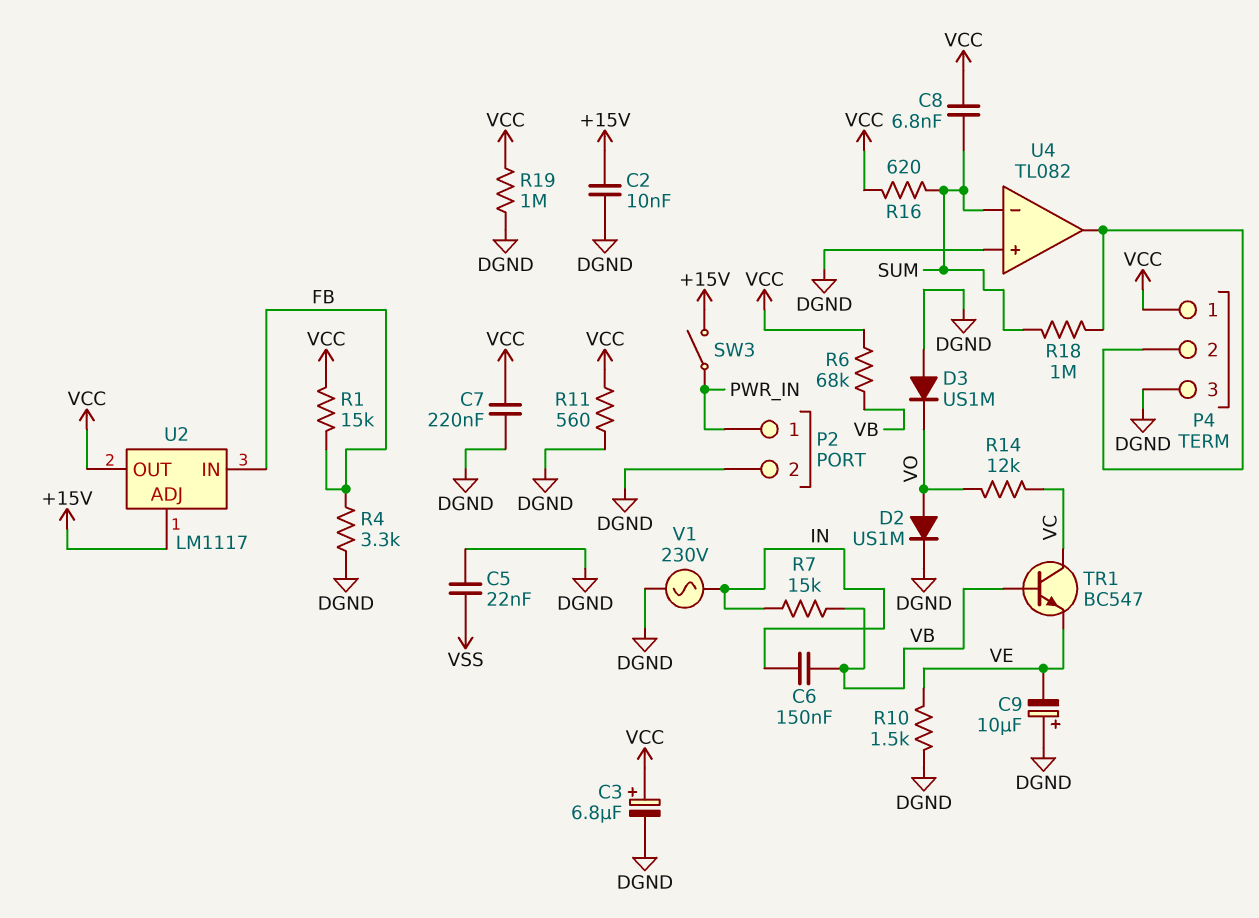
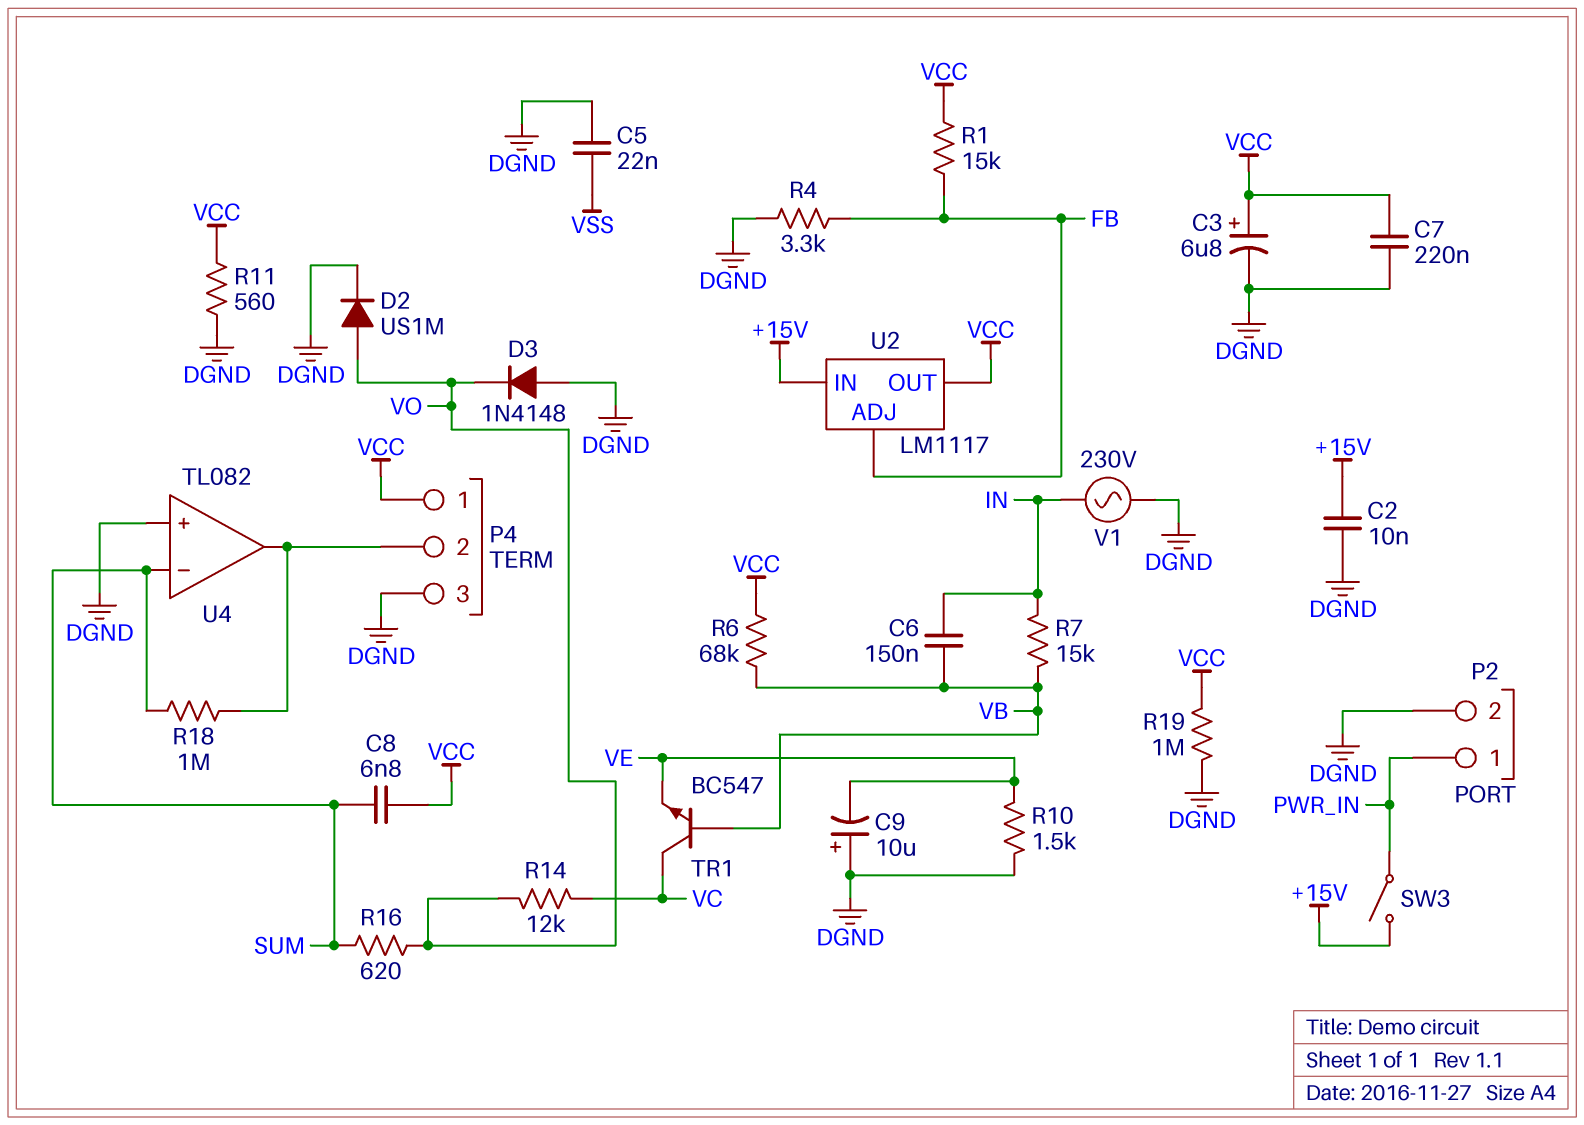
D3: diode US1M (A DGND, K VO) -> diode 1N4148 (A DGND, K VO)
R16: 620 (SUM, VCC) -> 620 (SUM, VO)
U2 pin ADJ: +15V -> FB
U2 pin IN: FB -> +15V

